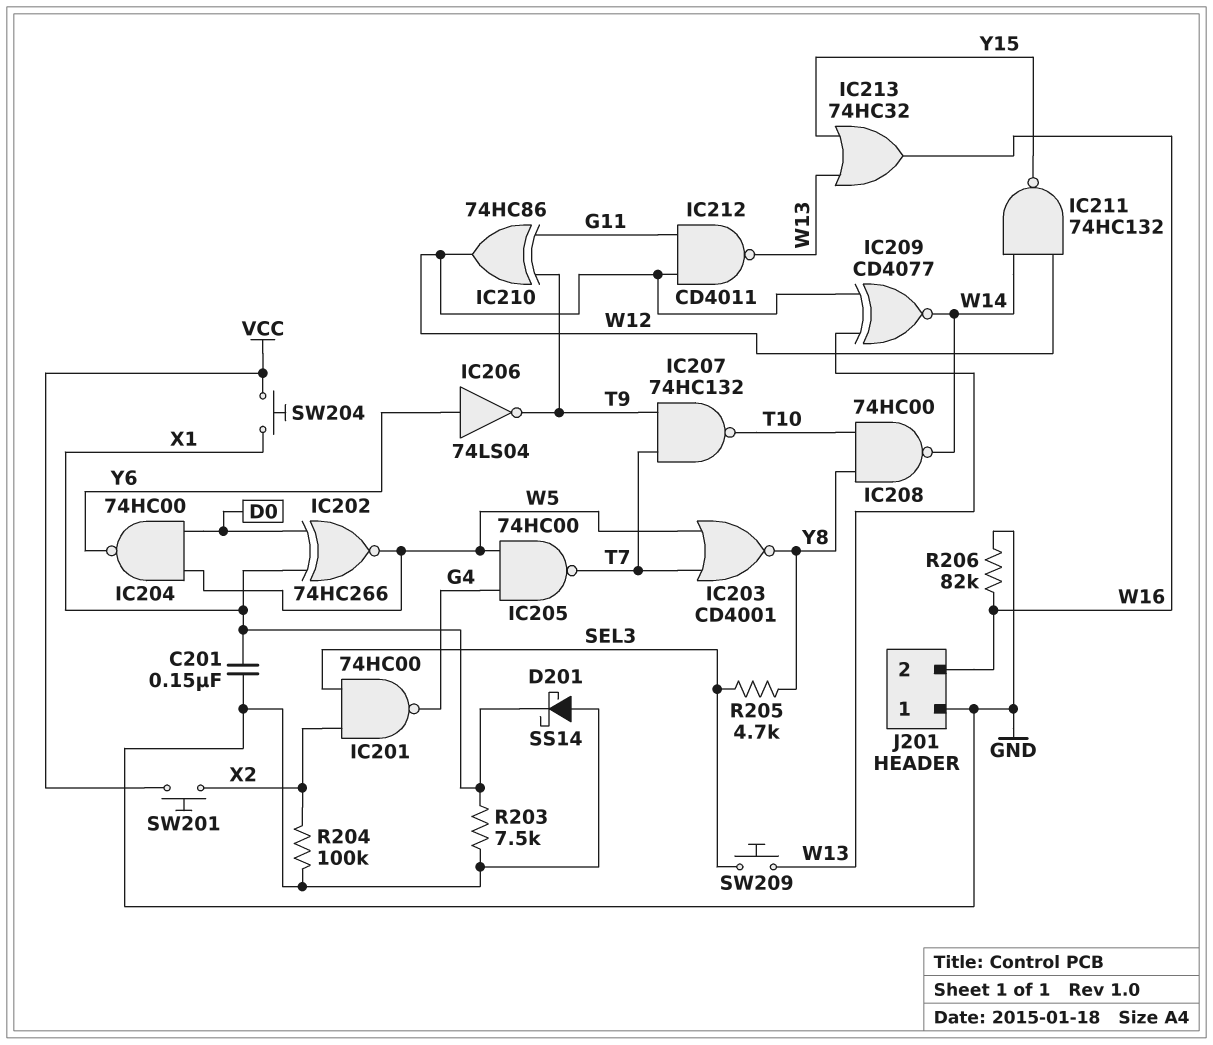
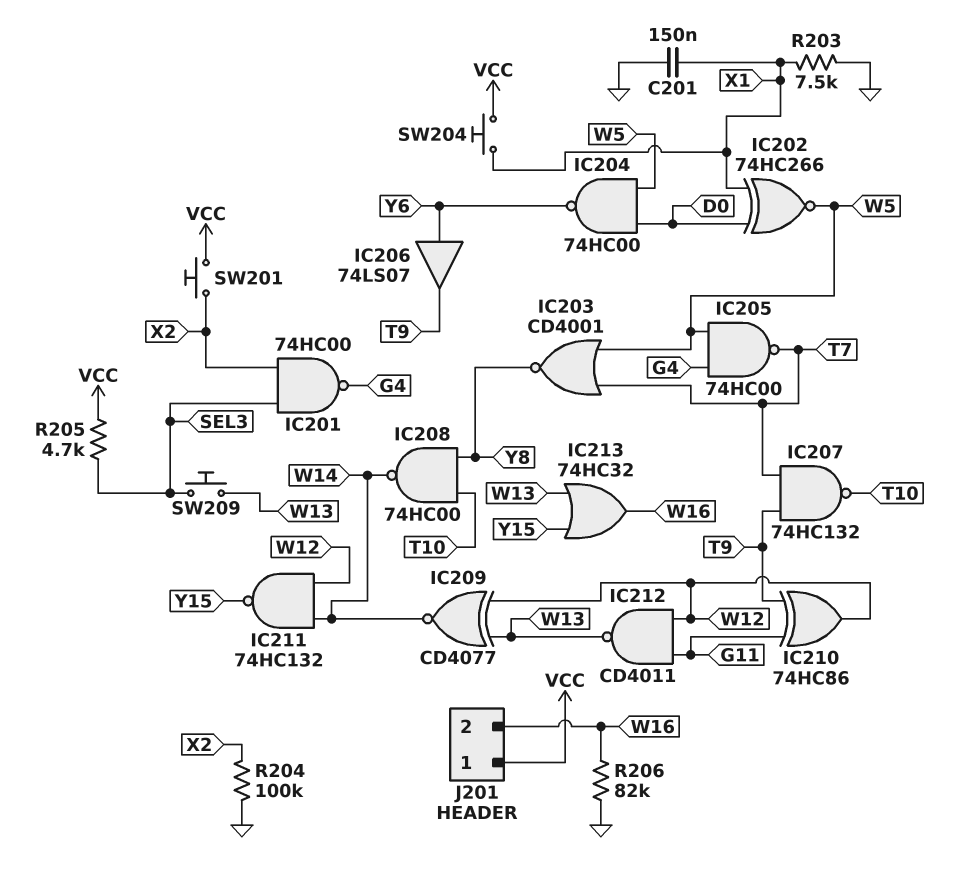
D201: schottky SS14 (A GND, K X1) -> none
IC206: NOT 74LS04 (in Y6, out T9) -> buffer 74LS07 (in Y6, out T9)
J201 pin 1: GND -> VCC
R205: 4.7k (SEL3, Y8) -> 4.7k (SEL3, VCC)

